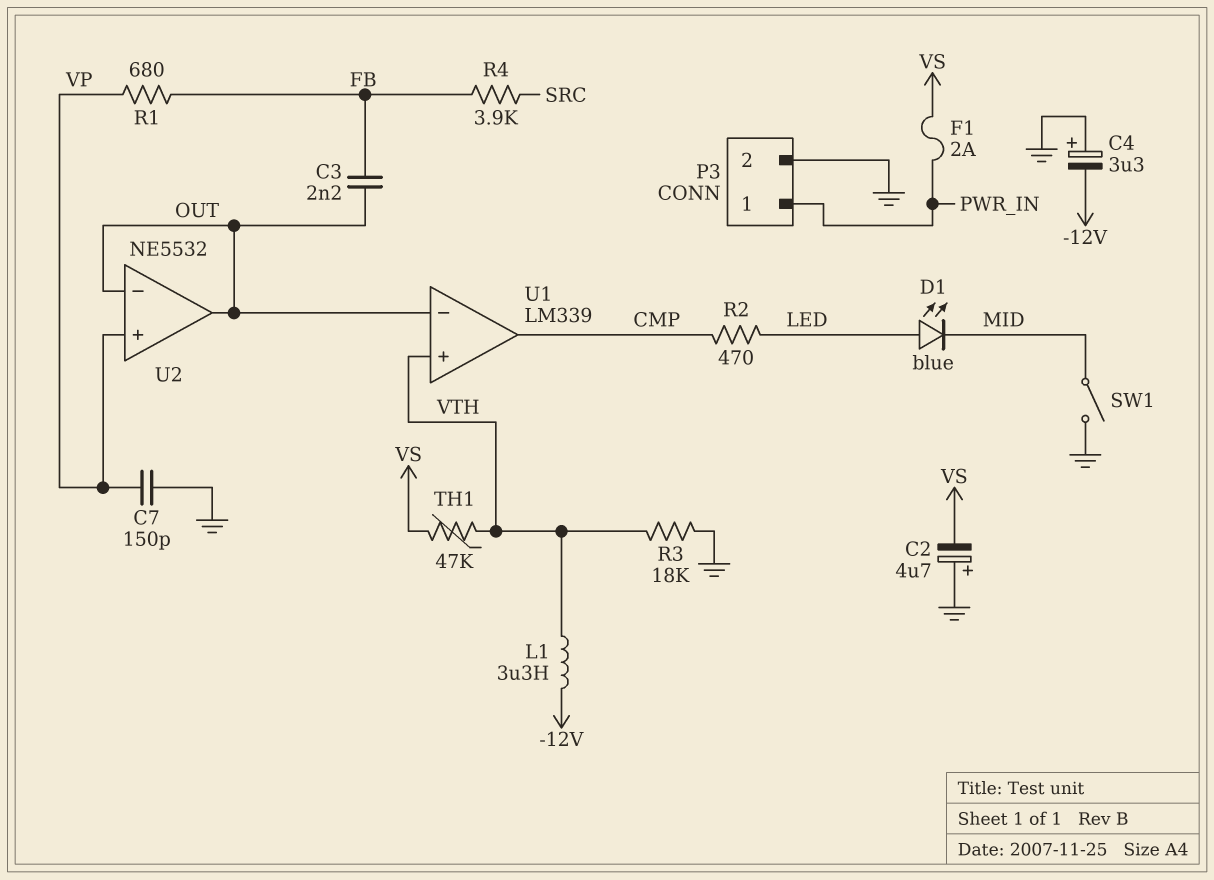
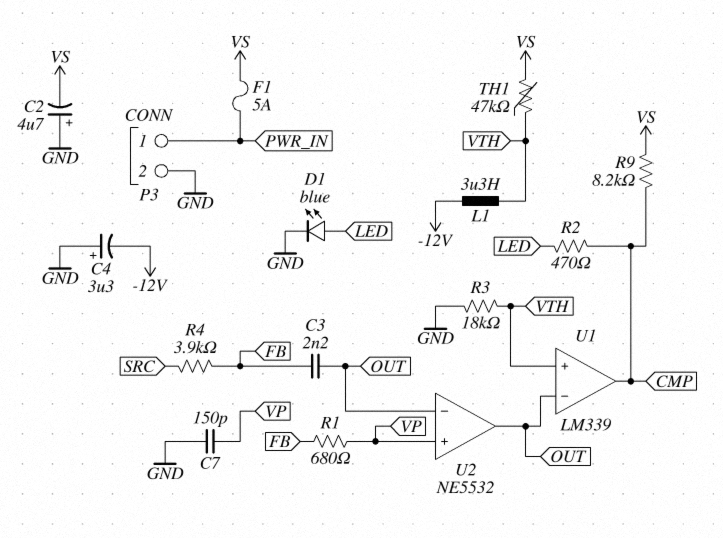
D1: LED blue (A LED, K MID) -> LED blue (A LED, K GND)
F1: 2A (PWR_IN, VS) -> 5A (PWR_IN, VS)
R9: none -> 8.2k (CMP, VS)
SW1: switch (GND, MID) -> none

